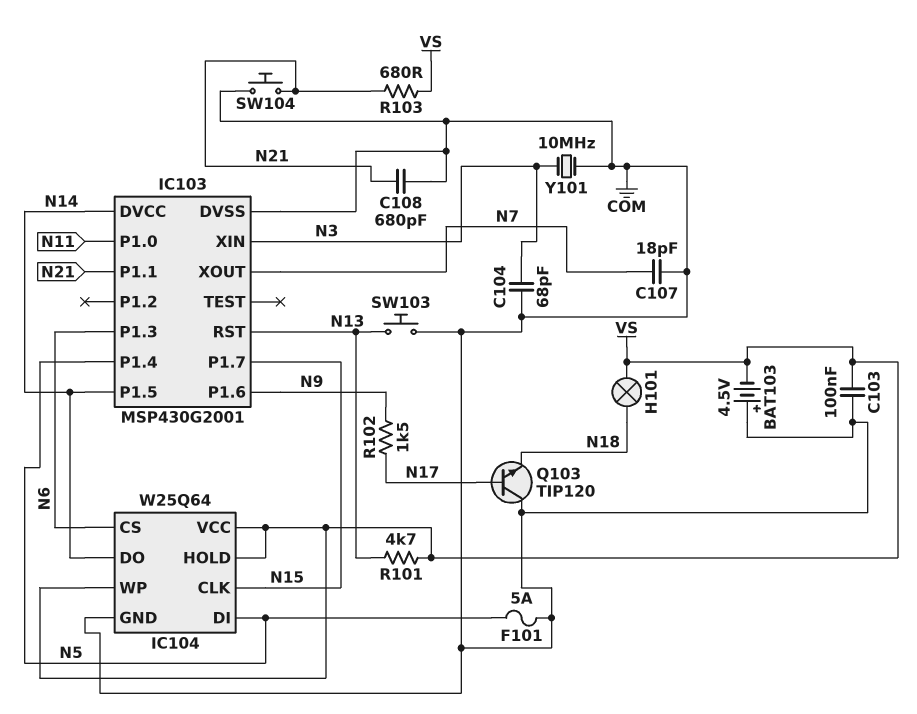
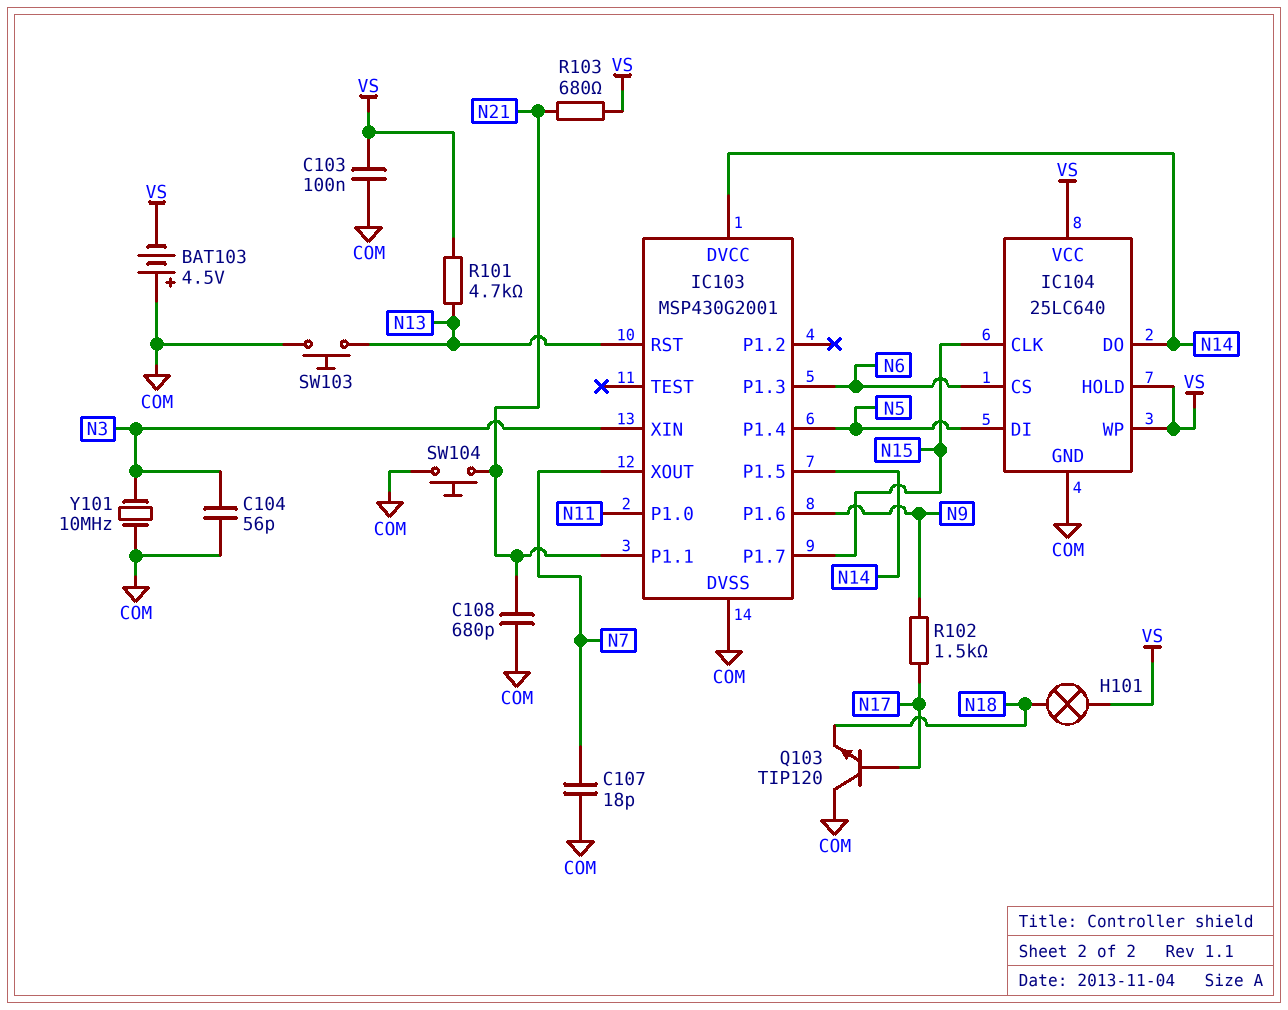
C104: 68pF (COM, N3) -> 56pF (COM, N3)
F101: 5A (COM, N5) -> none
IC104: W25Q64 -> 25LC640

